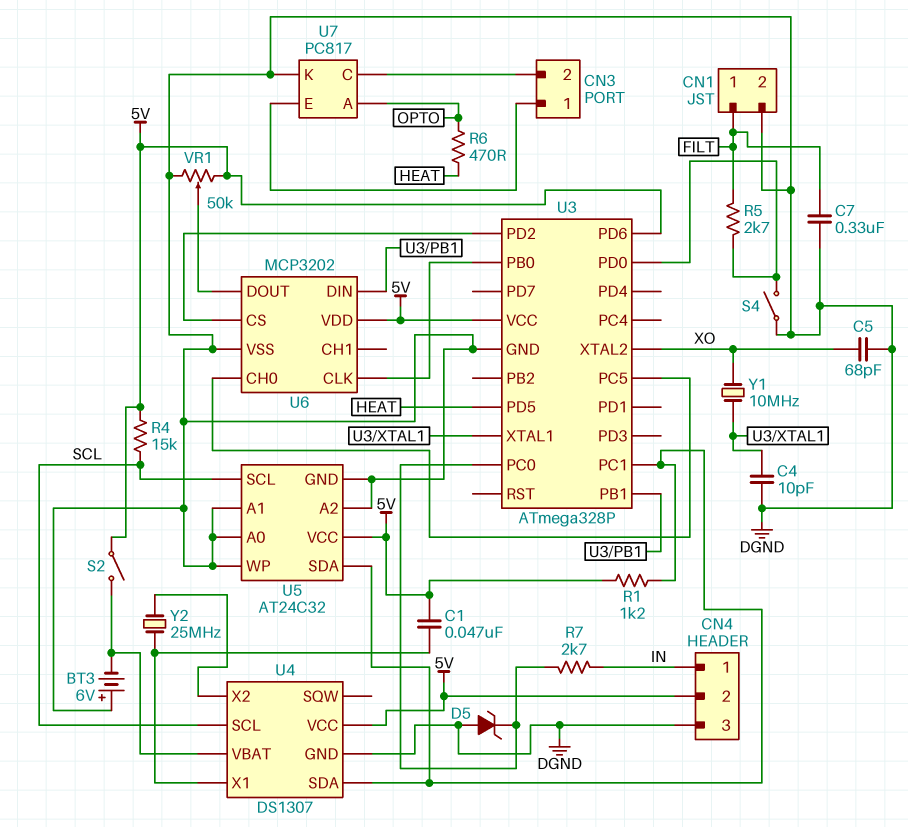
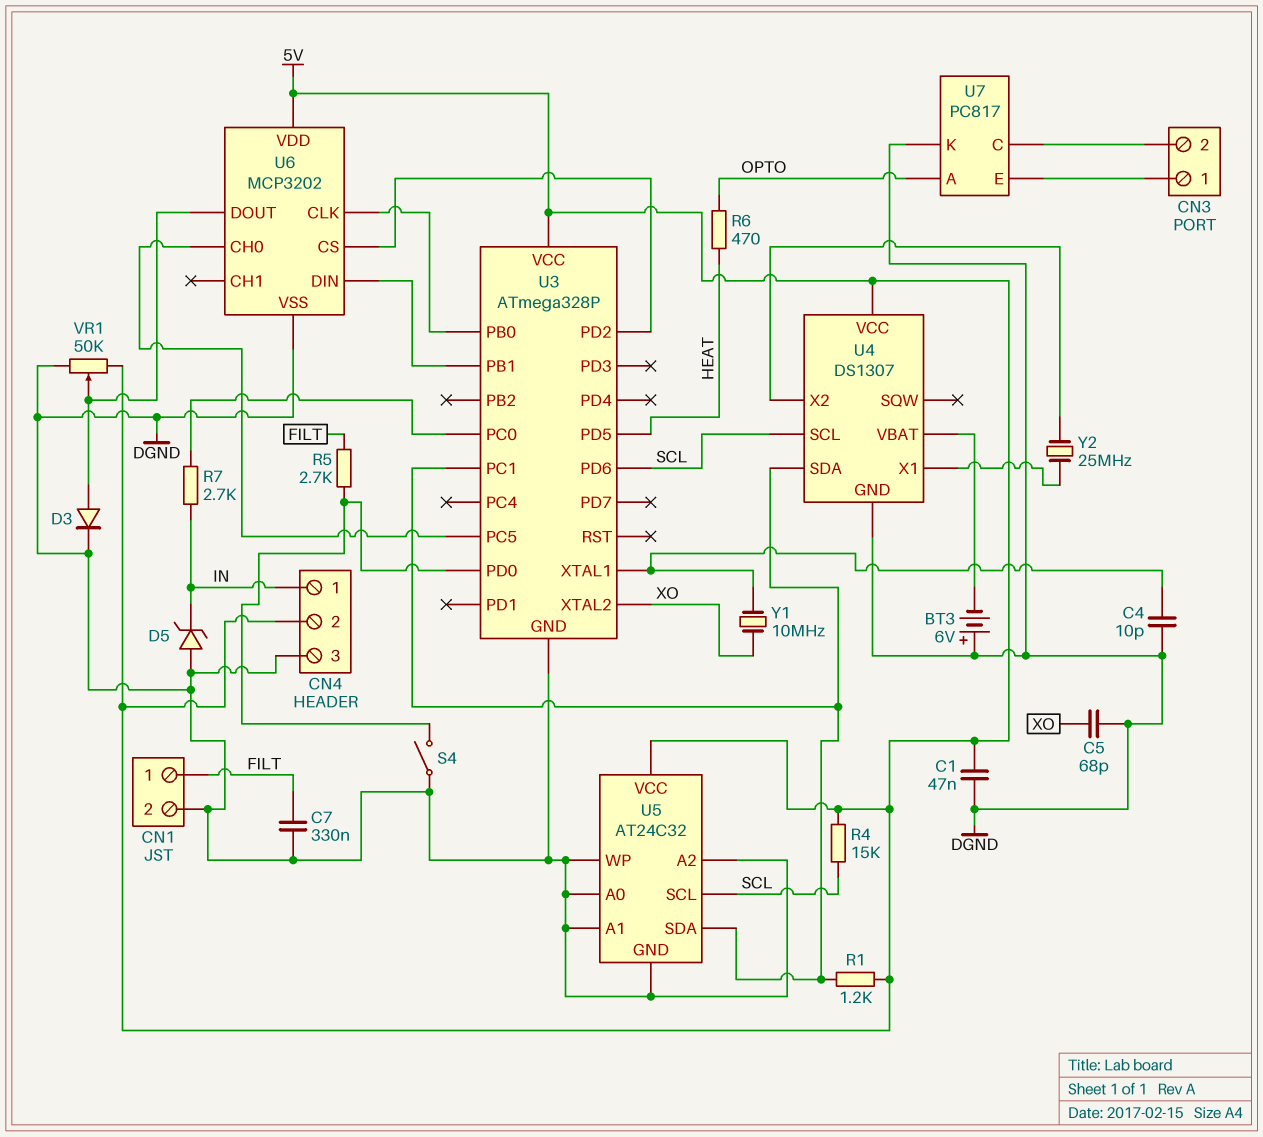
C1: 47nF (5V, U4/X1) -> 47nF (5V, DGND)
D3: none -> diode (A U6/DOUT, K DGND)
D5: zener (A DGND, K U3/PC0) -> zener (A DGND, K IN)
S2: switch (5V, U4/VBAT) -> none
U3 pin PD6: 5V -> SCL

